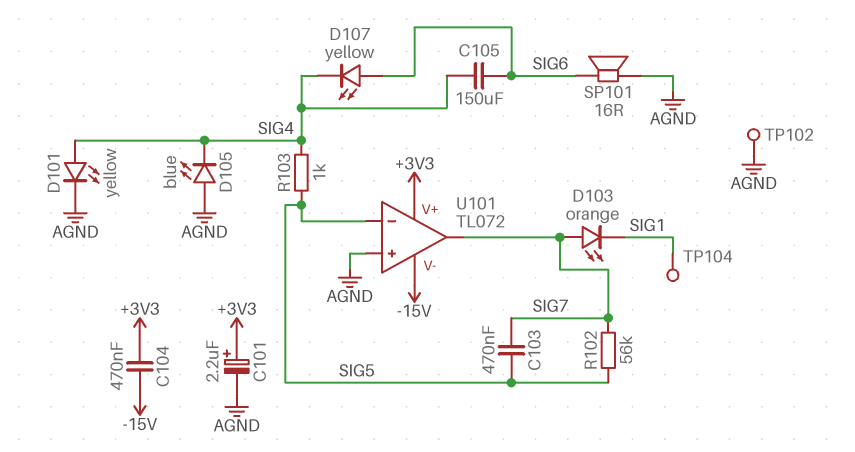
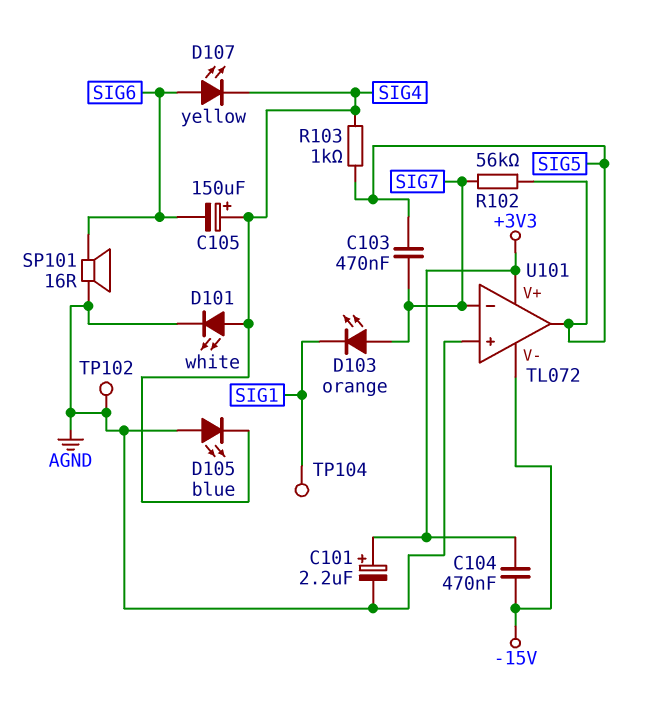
C105: 150uF (SIG4, SIG6) -> 150uF (plus SIG4, minus SIG6)
D101: LED yellow (A SIG4, K AGND) -> LED white (A SIG4, K AGND)
U101 pin in-: SIG5 -> SIG7
U101 pin out: SIG7 -> SIG5

